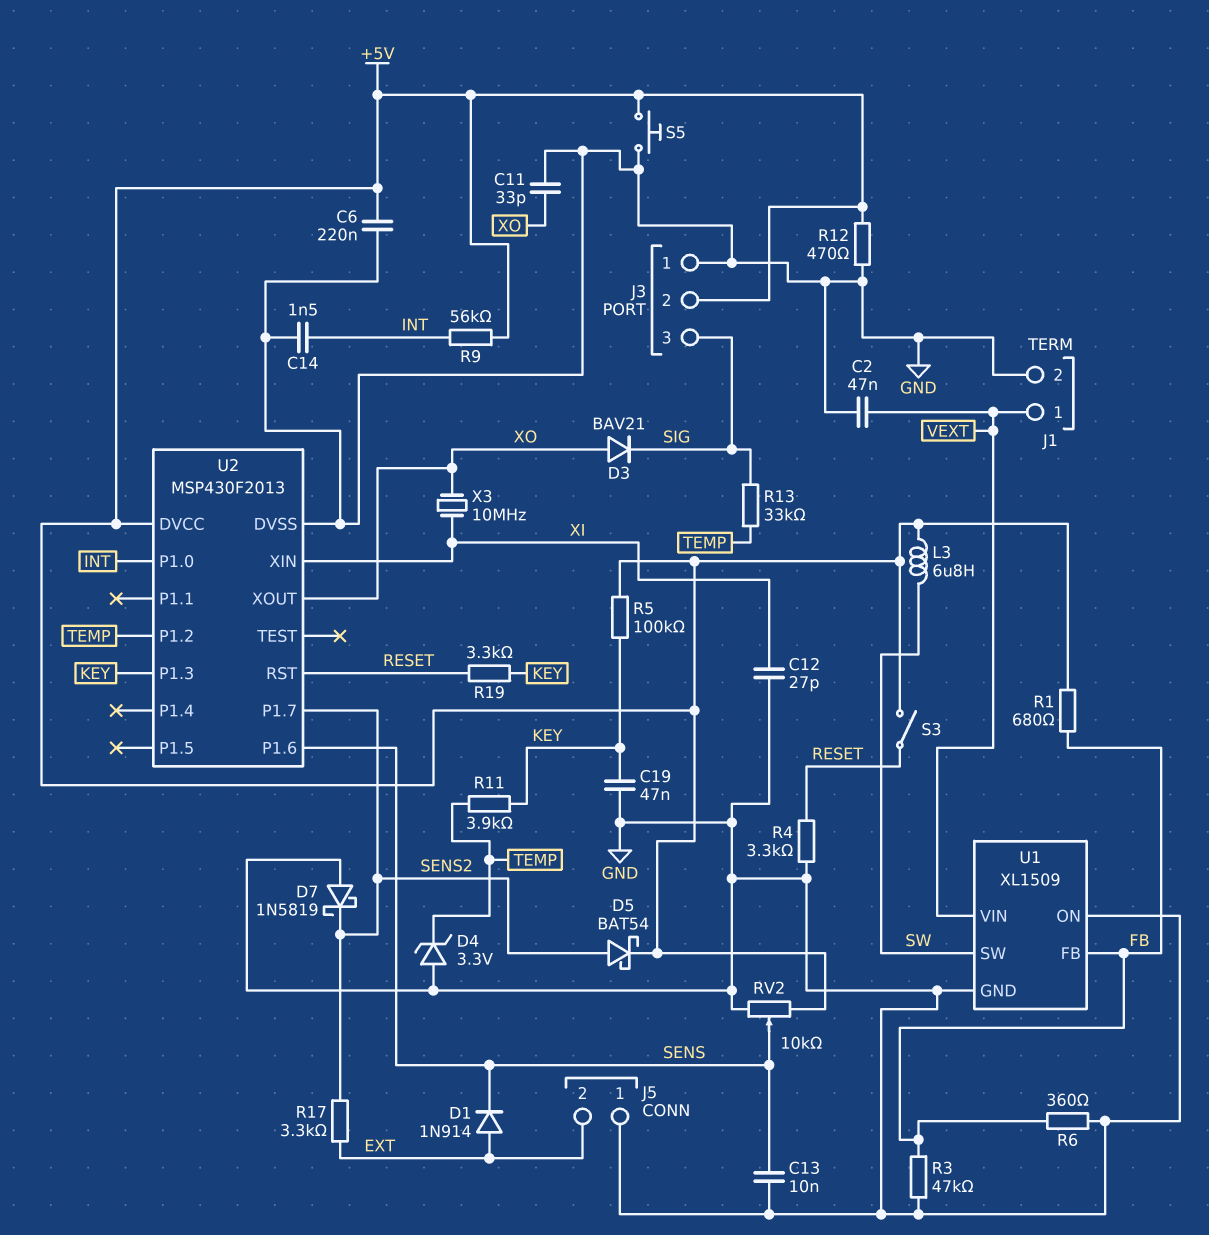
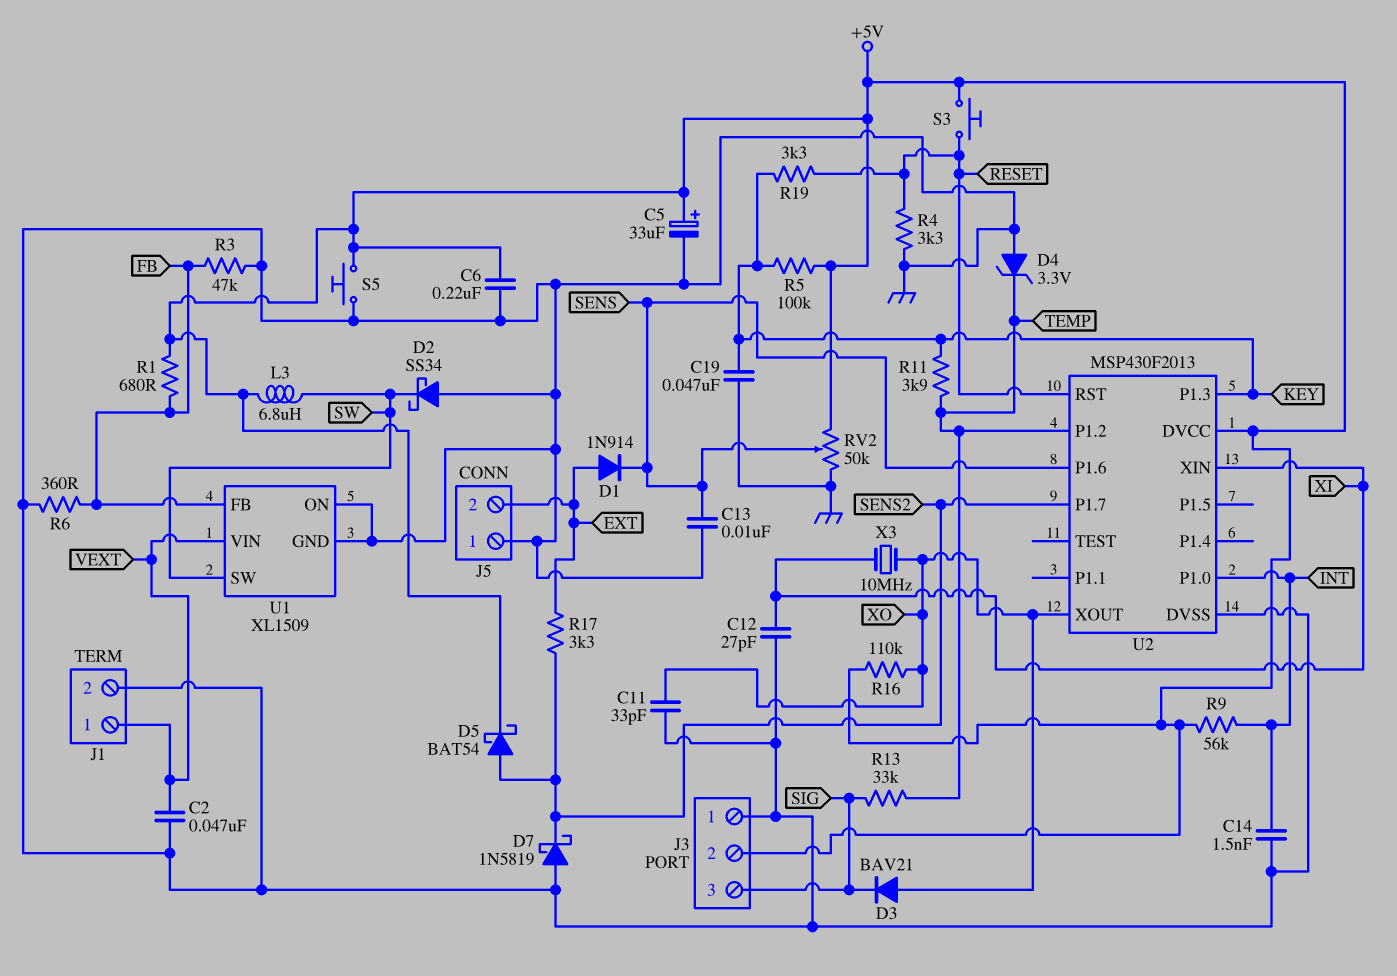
C5: none -> 33uF (plus +5V, minus GND)
D2: none -> schottky SS34 (A GND, K SW)
R12: 470 (+5V, GND) -> none
R16: none -> 110k (+5V, XO)
RV2: 10k (+5V, GND, wiper SENS) -> 50k (+5V, GND, wiper SENS)
S3: switch (+5V, RESET) -> button (+5V, RESET)

